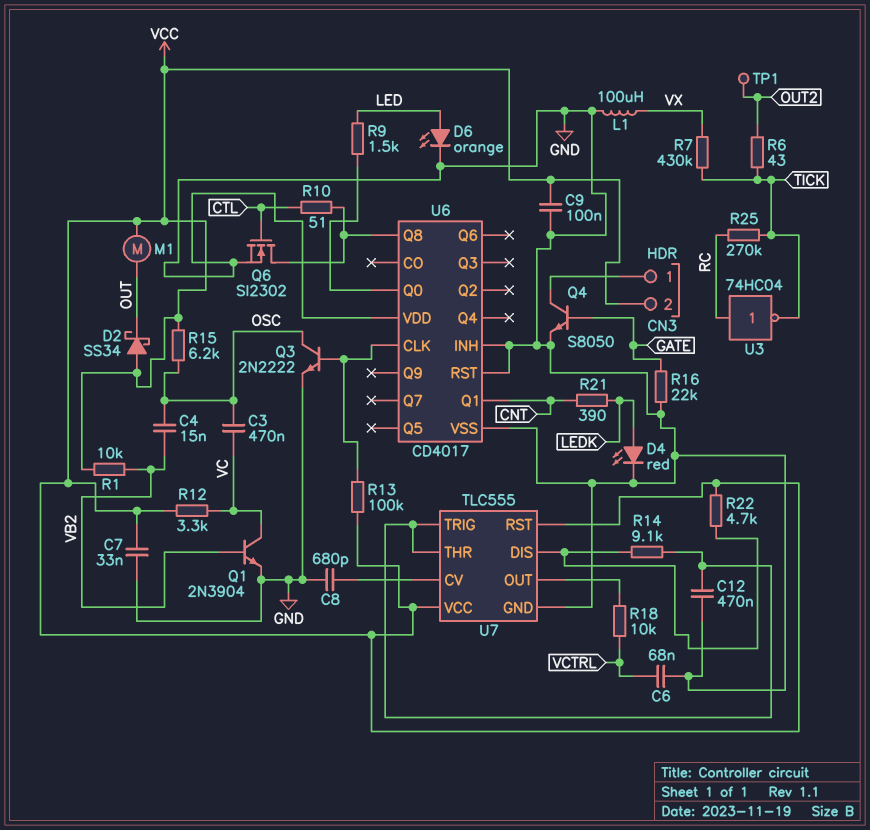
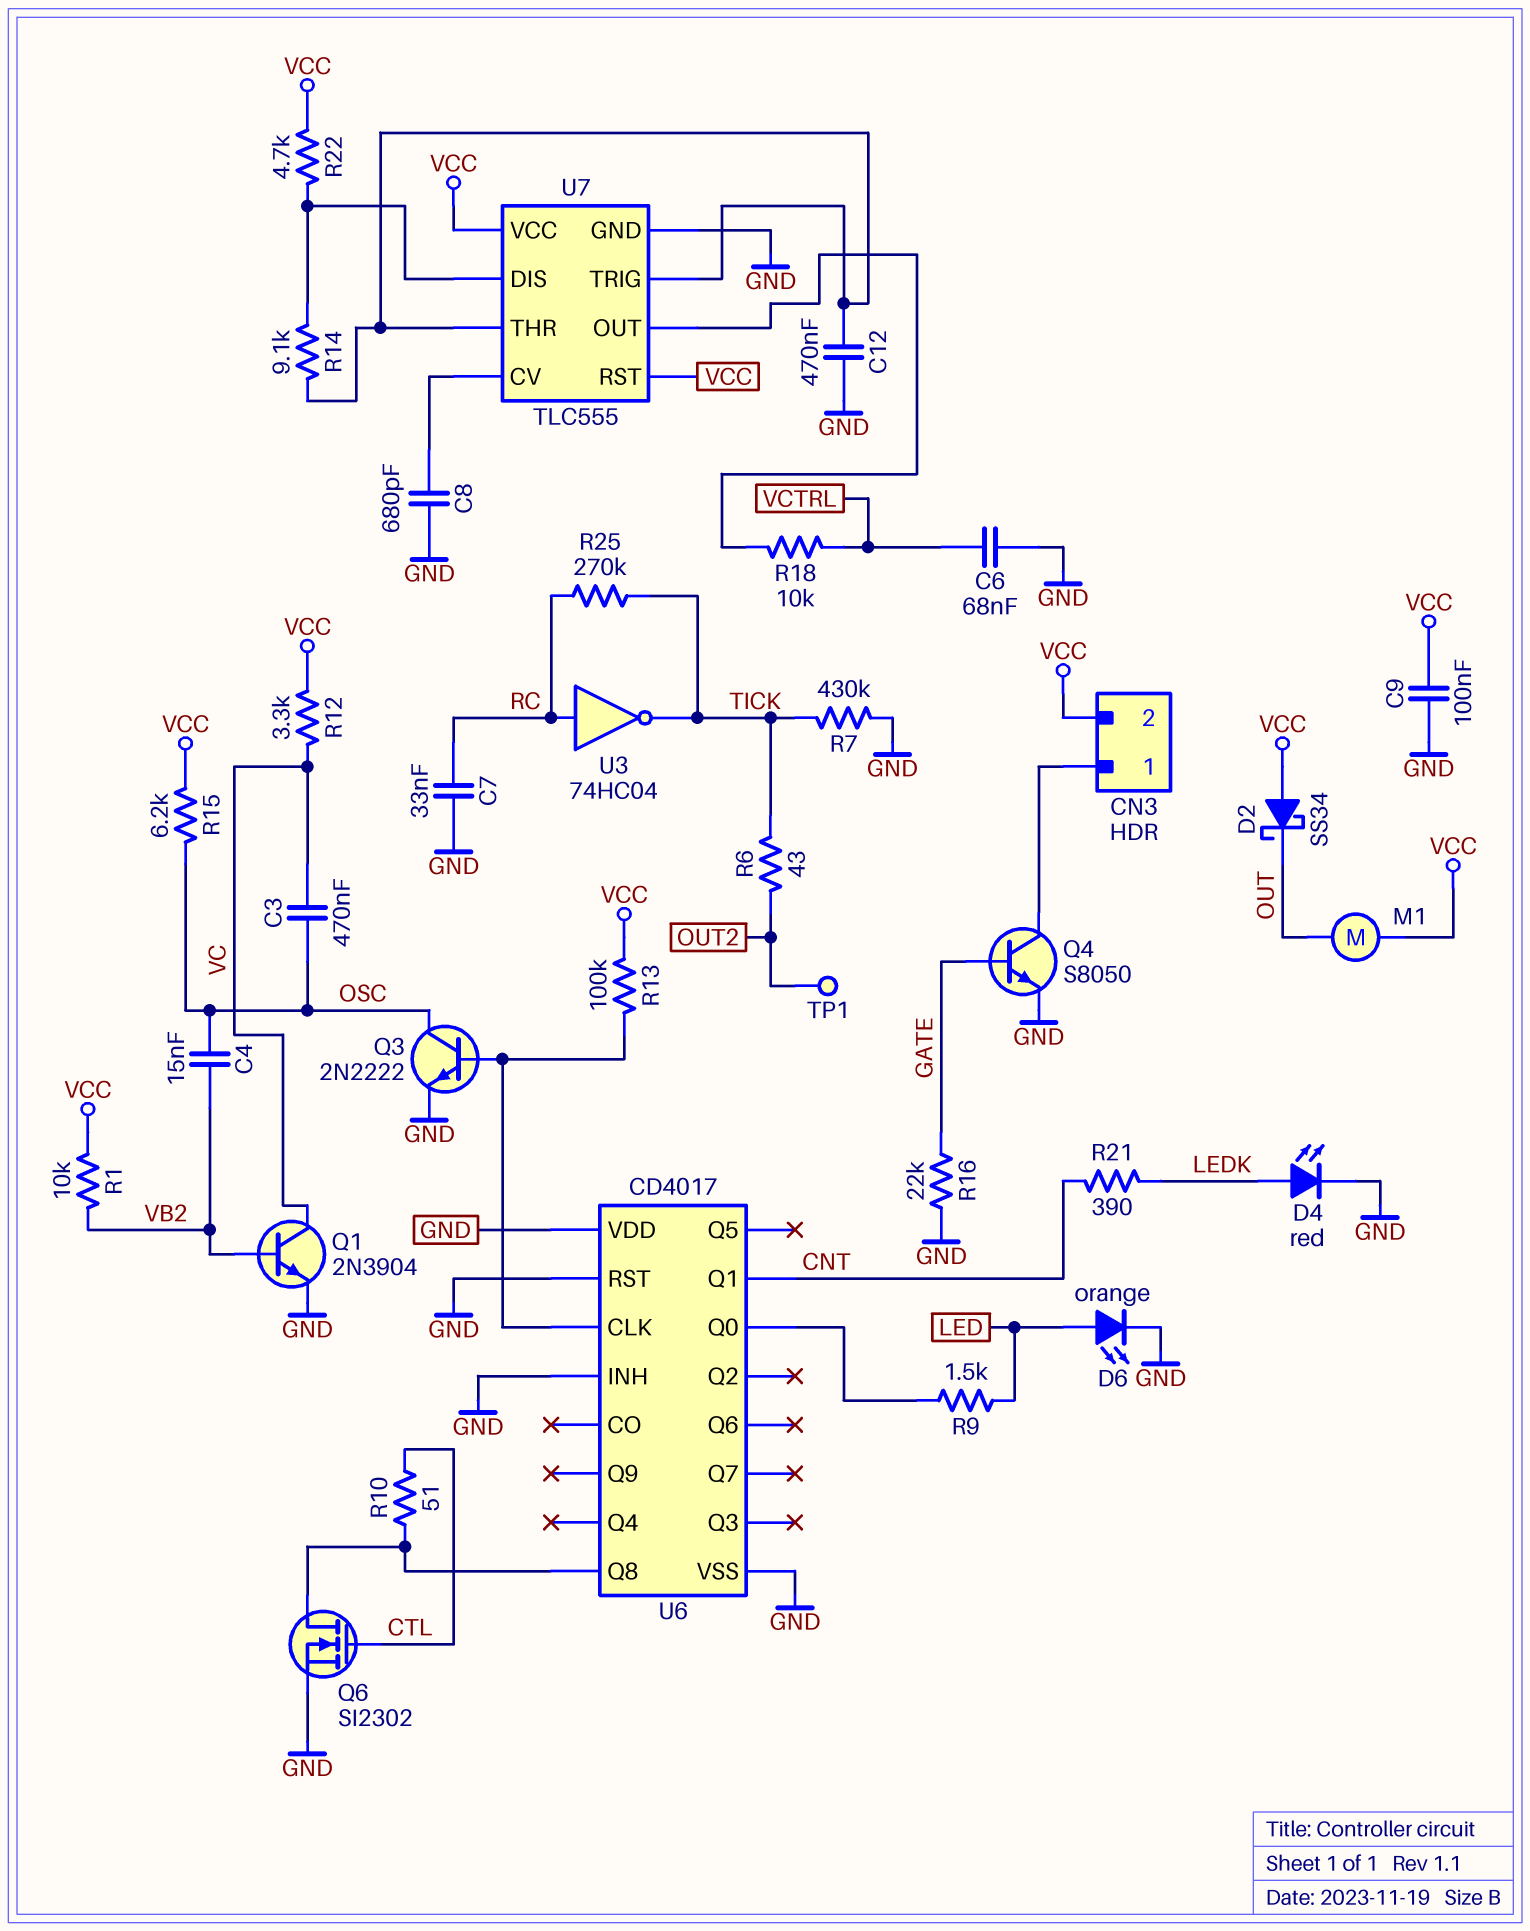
C7: 33nF (GND, VCC) -> 33nF (GND, RC)
L1: 100uH (GND, VX) -> none
R7: 430k (TICK, VX) -> 430k (GND, TICK)

